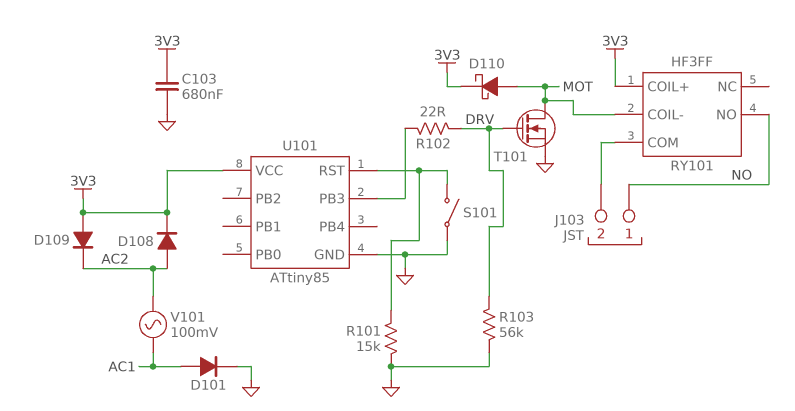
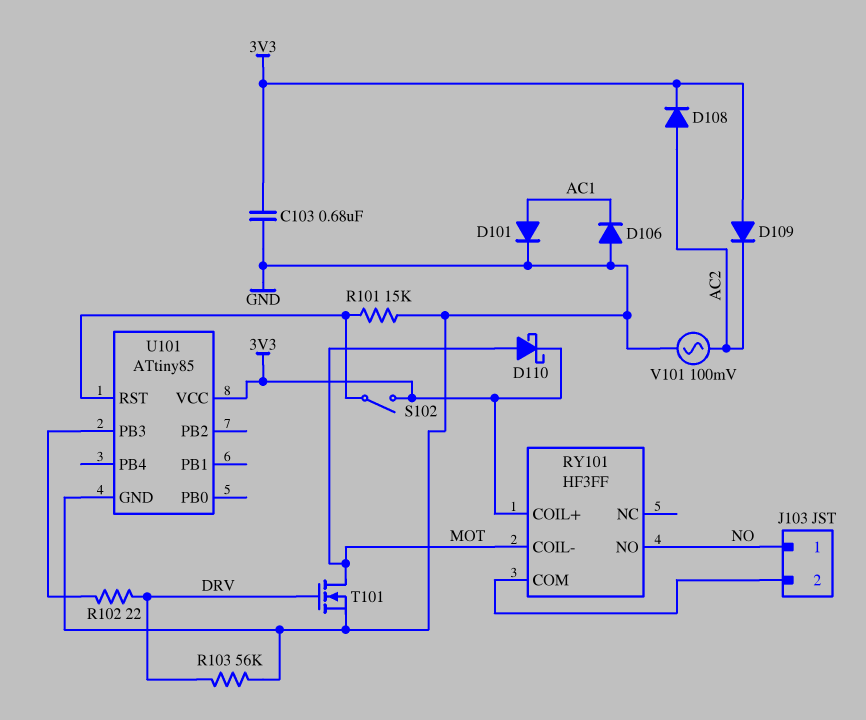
D106: none -> diode (A GND, K AC1)
S101: switch (GND, U101/RST) -> none
S102: none -> switch (3V3, U101/RST)
V101: AC 100mV (AC1, AC2) -> AC 100mV (AC2, GND)

